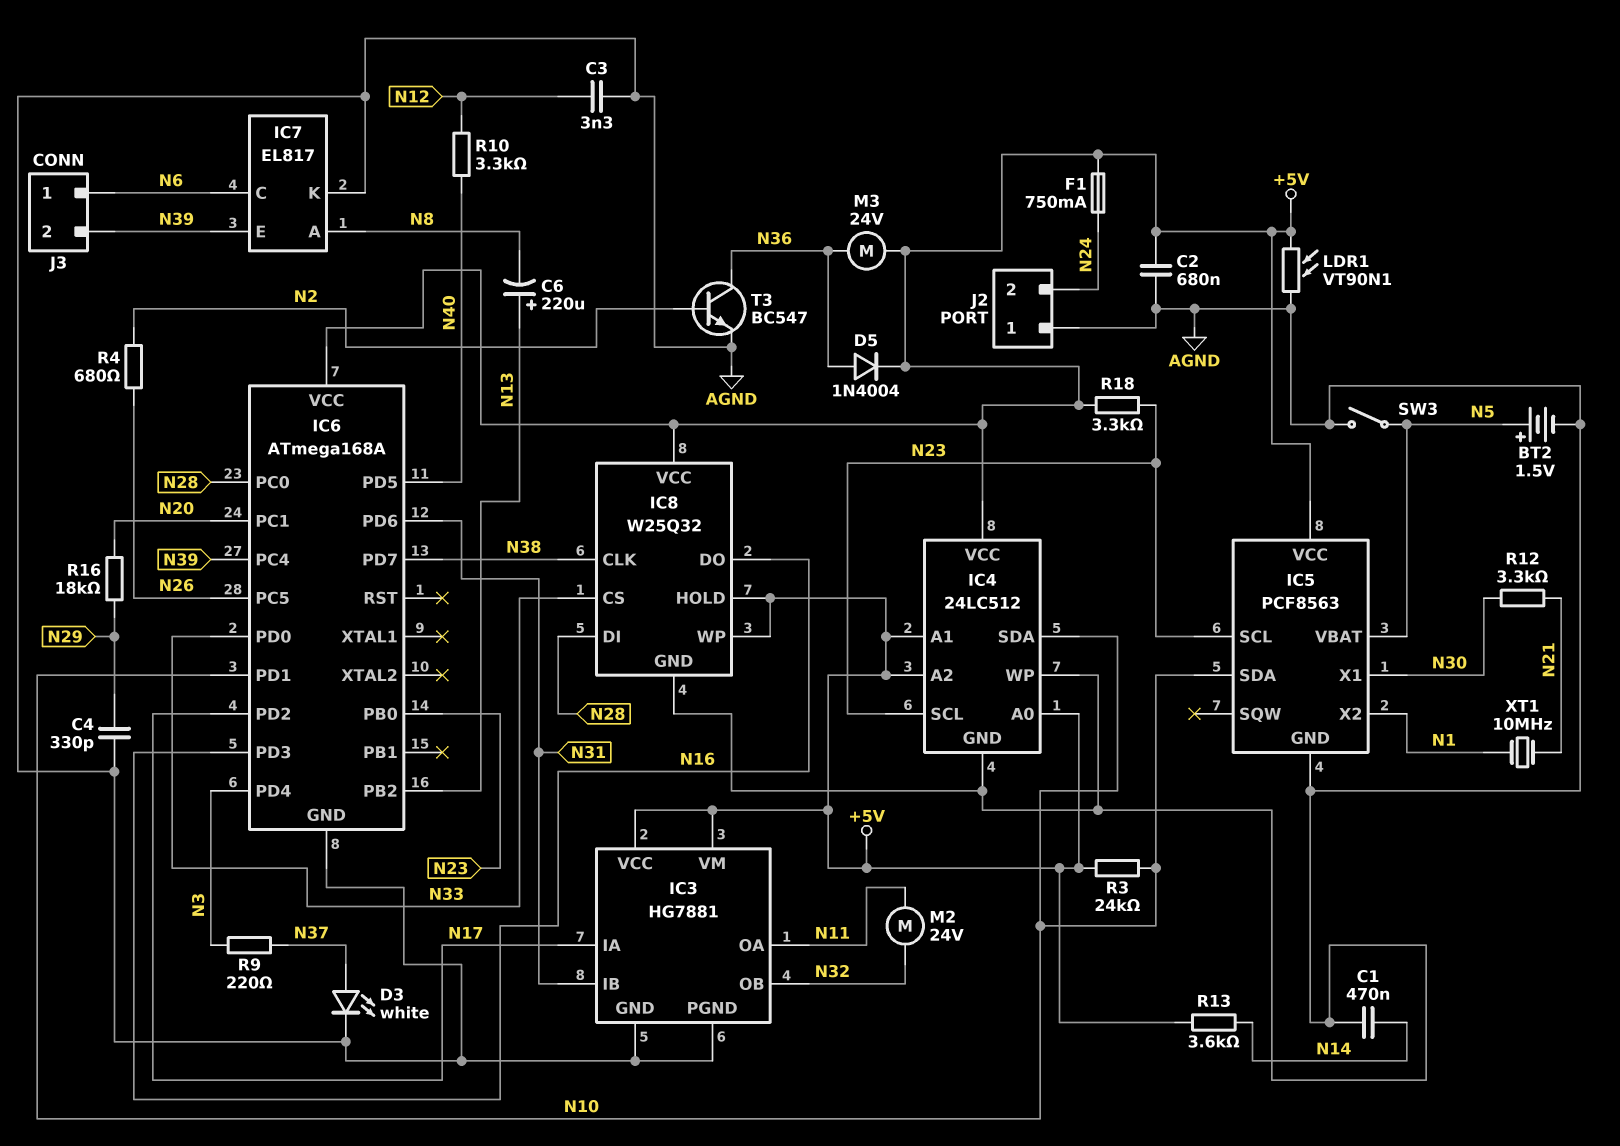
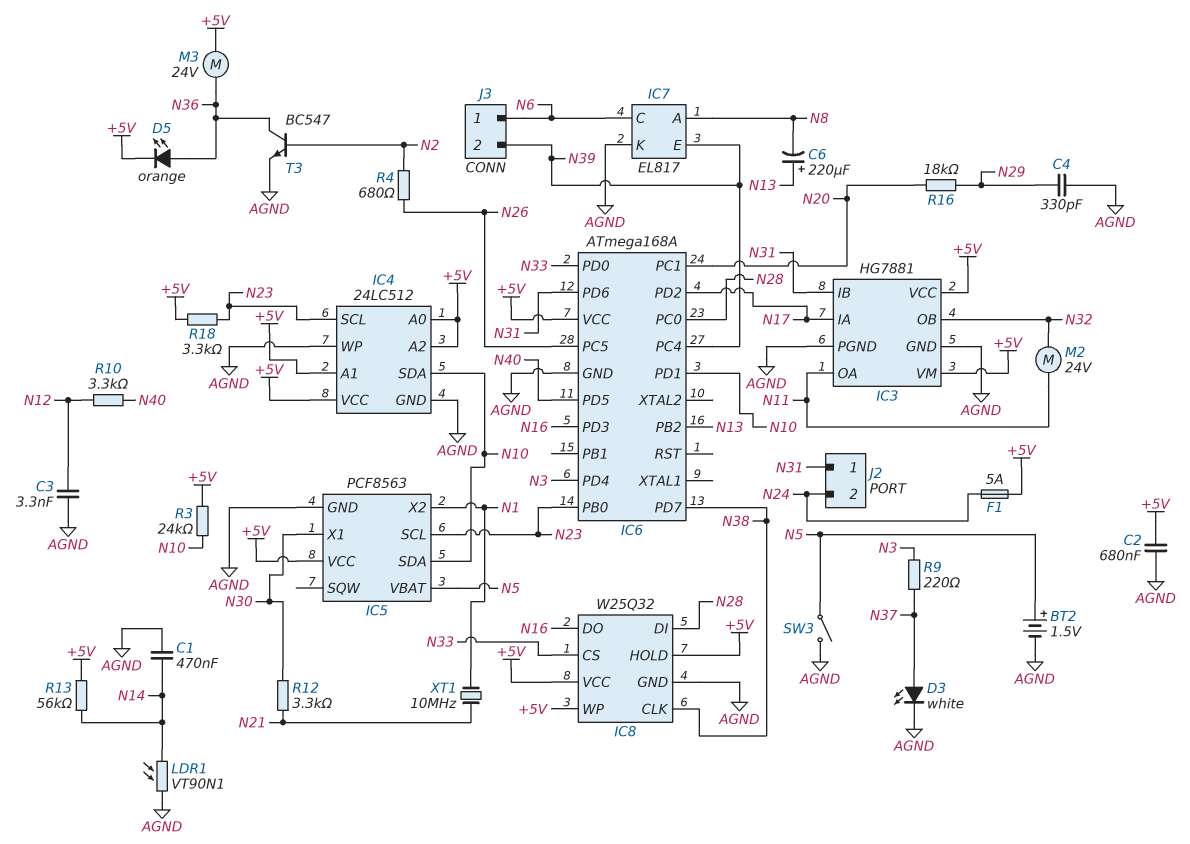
D5: diode 1N4004 (A N36, K +5V) -> LED orange (A N36, K +5V)
F1: 750mA (+5V, N24) -> 5A (+5V, N24)
J2 pin 1: AGND -> N31
LDR1: VT90N1 (+5V, AGND) -> VT90N1 (AGND, N14)
R13: 3.6k (+5V, N14) -> 56k (+5V, N14)

